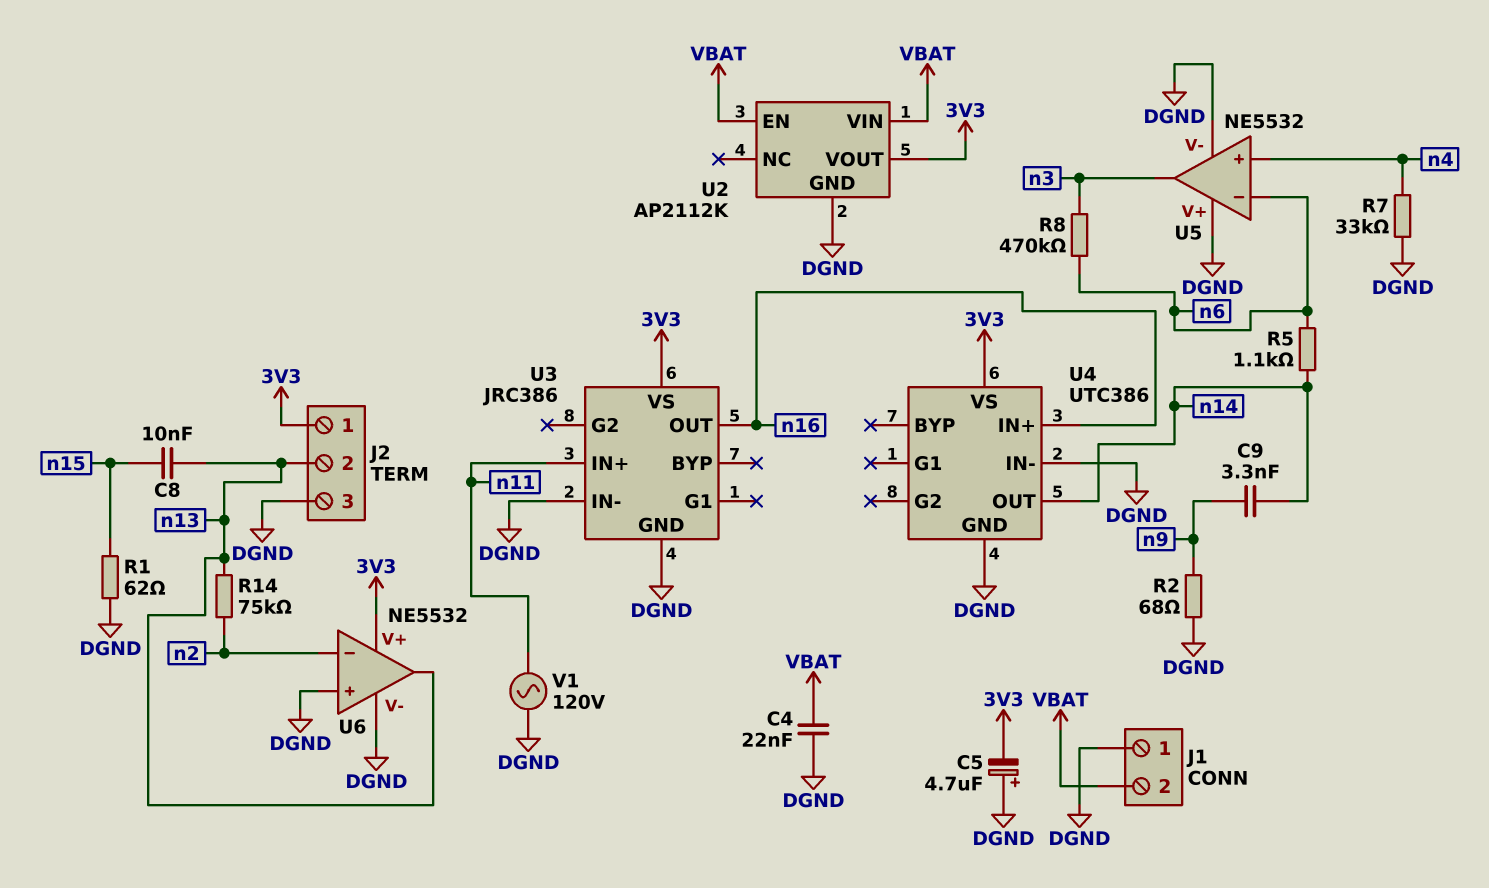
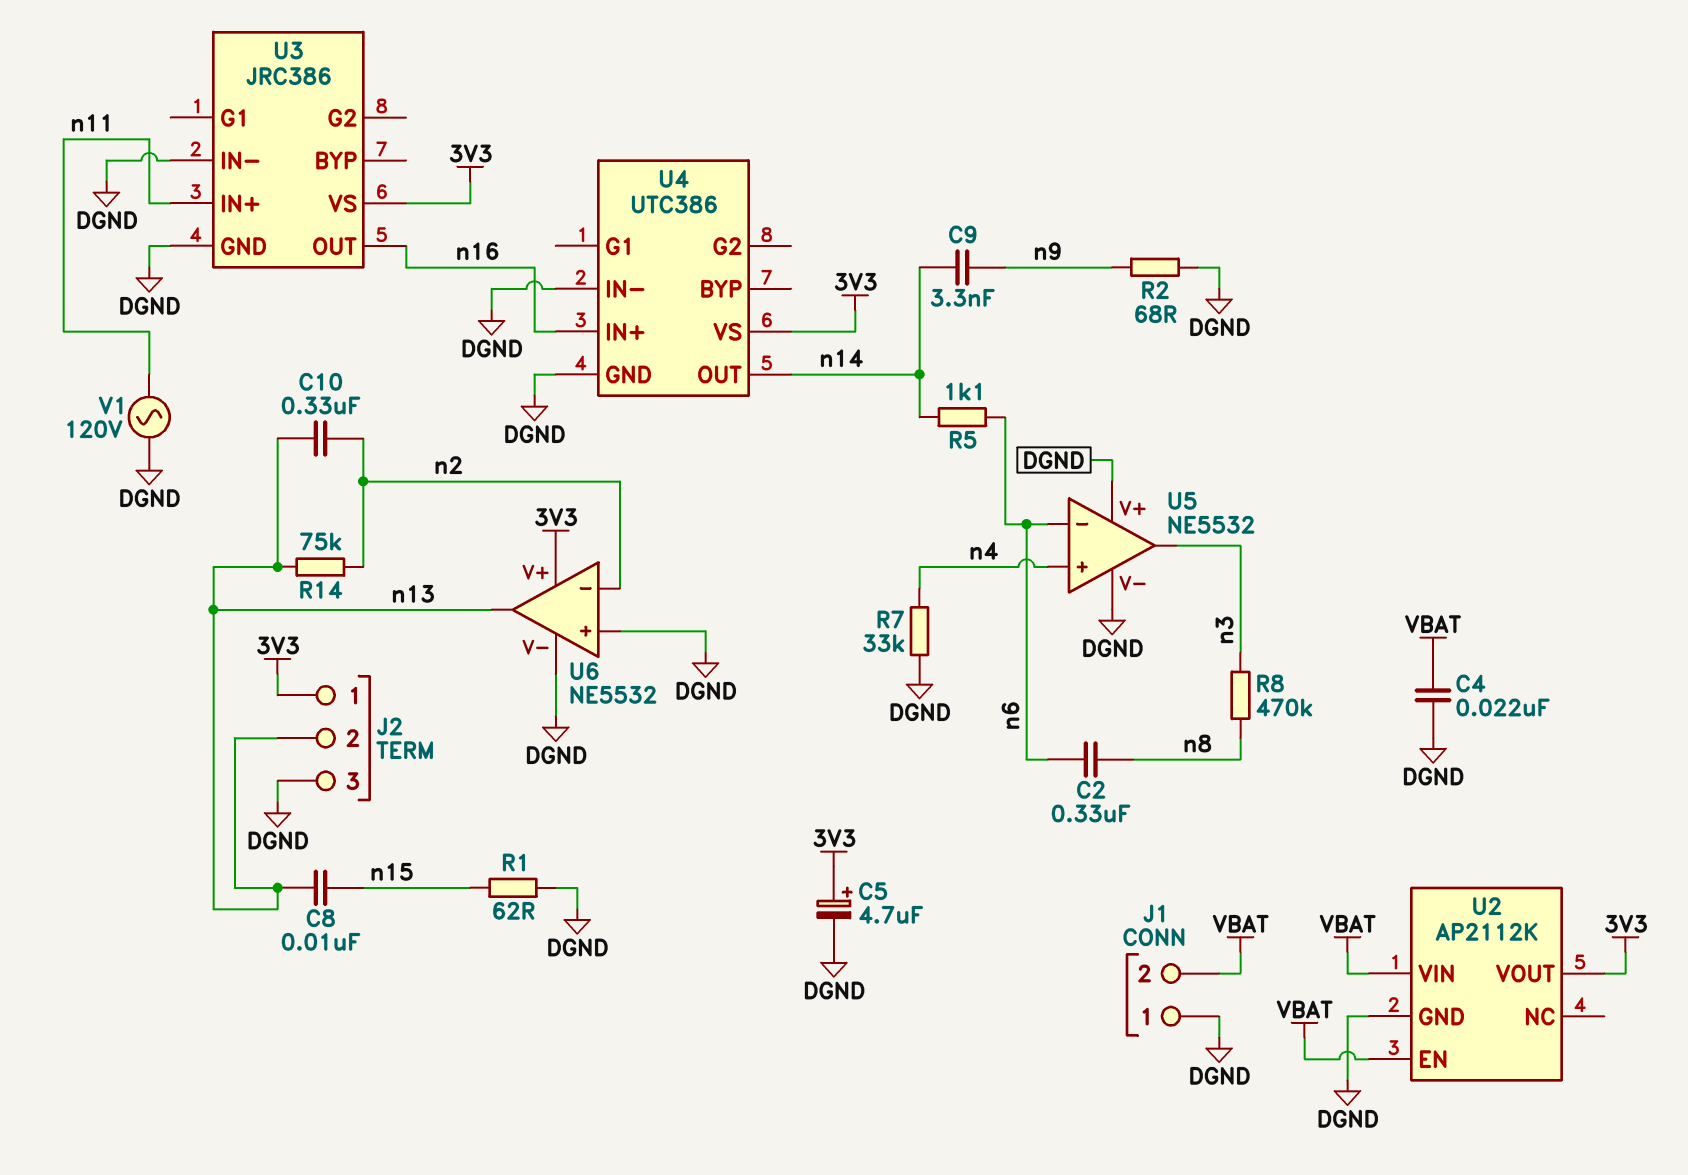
C2: none -> 330nF (n6, n8)
C5: 4.7uF (plus DGND, minus 3V3) -> 4.7uF (plus 3V3, minus DGND)
C10: none -> 330nF (n2, n13)
R8: 470k (n3, n6) -> 470k (n3, n8)

